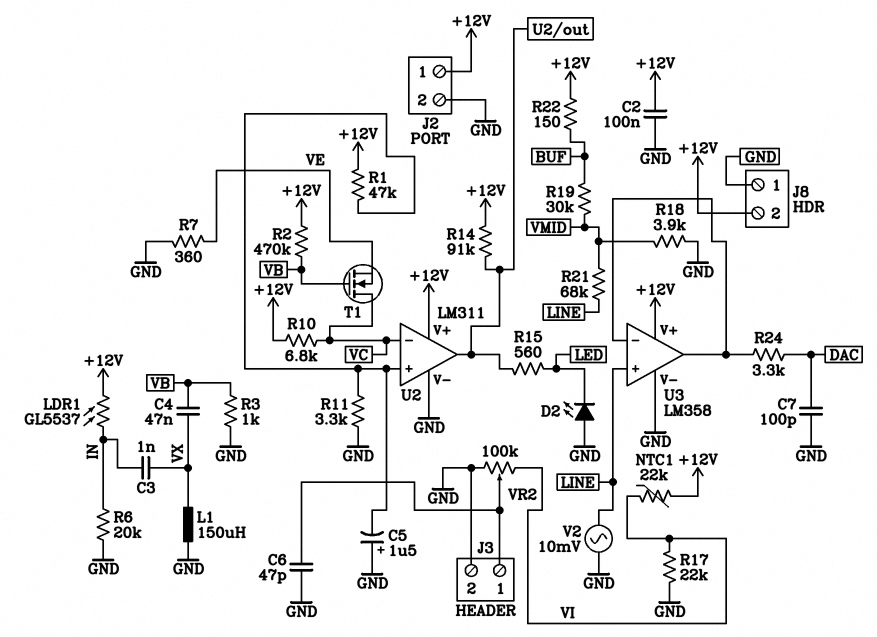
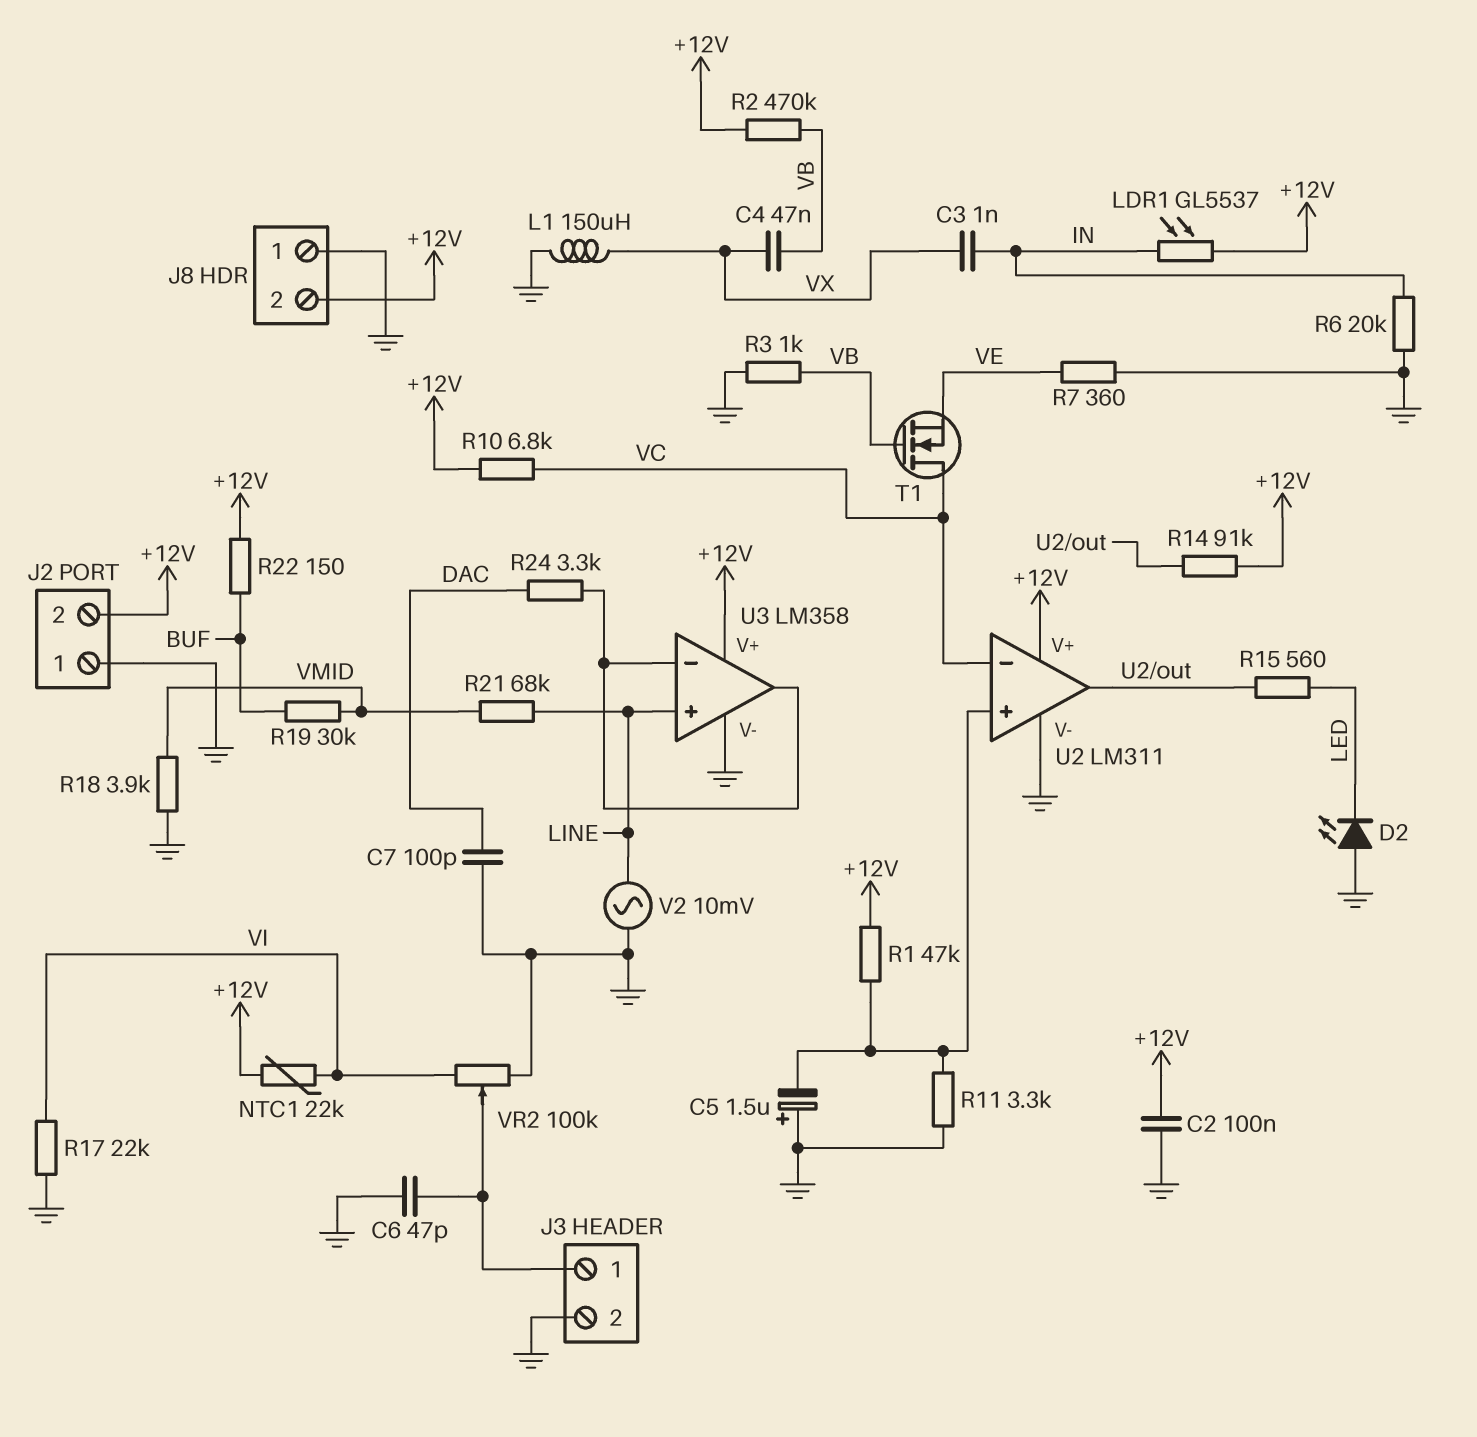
J2 pin 1: +12V -> GND
J2 pin 2: GND -> +12V

